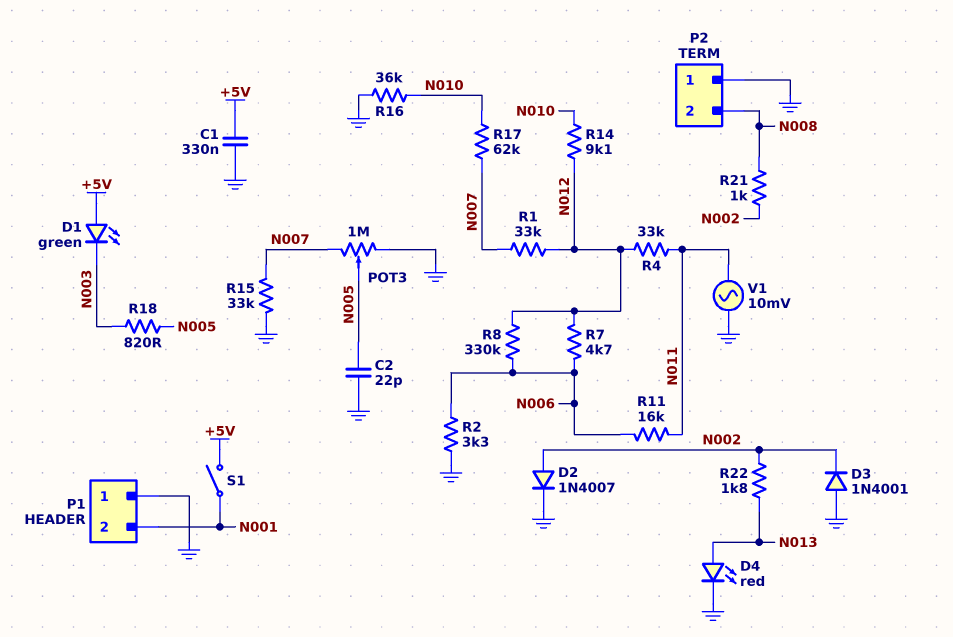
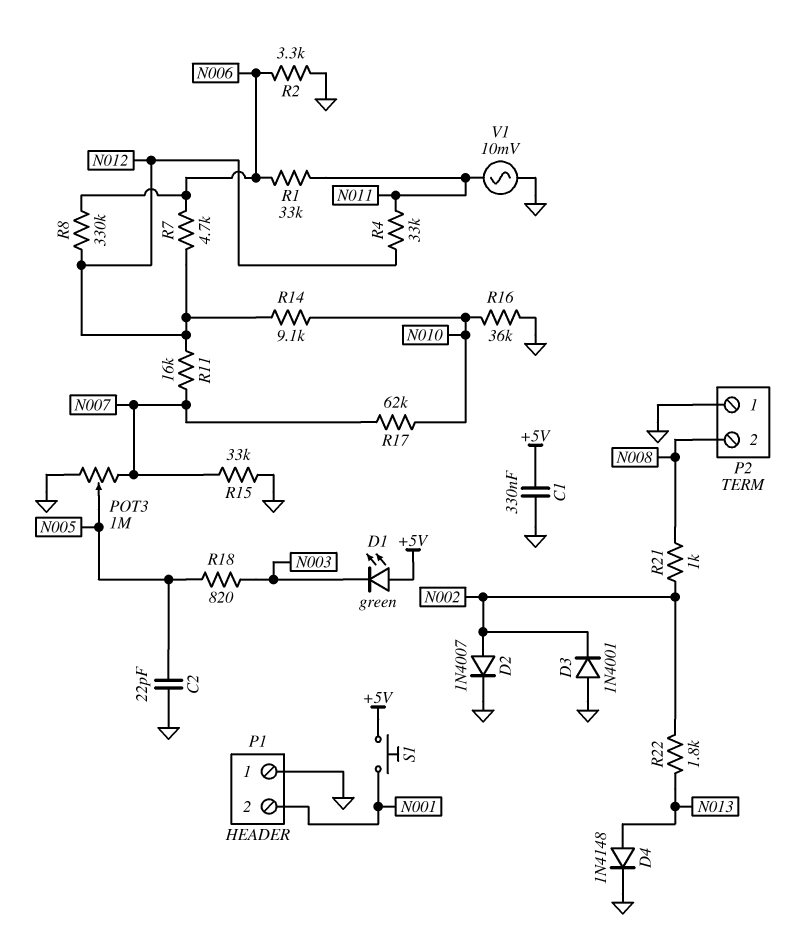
D4: LED red (A N013, K GND) -> diode 1N4148 (A N013, K GND)
R1: 33k (N007, N012) -> 33k (N006, N011)
R11: 16k (N006, N011) -> 16k (N007, N012)
S1: switch (+5V, N001) -> button (+5V, N001)

